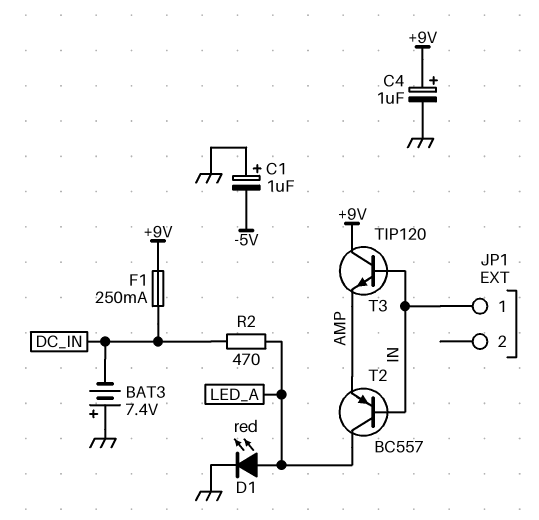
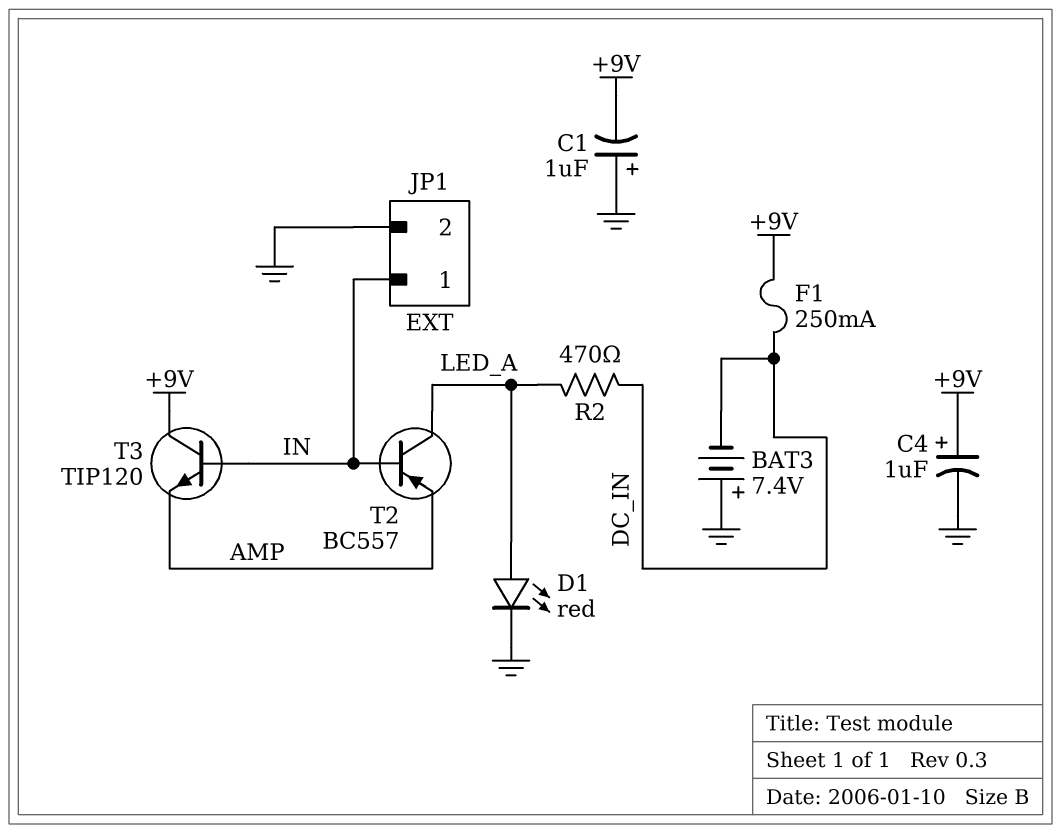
C1: 1uF (plus GND, minus -5V) -> 1uF (plus GND, minus +9V)
JP1 pin 2: none -> GND

